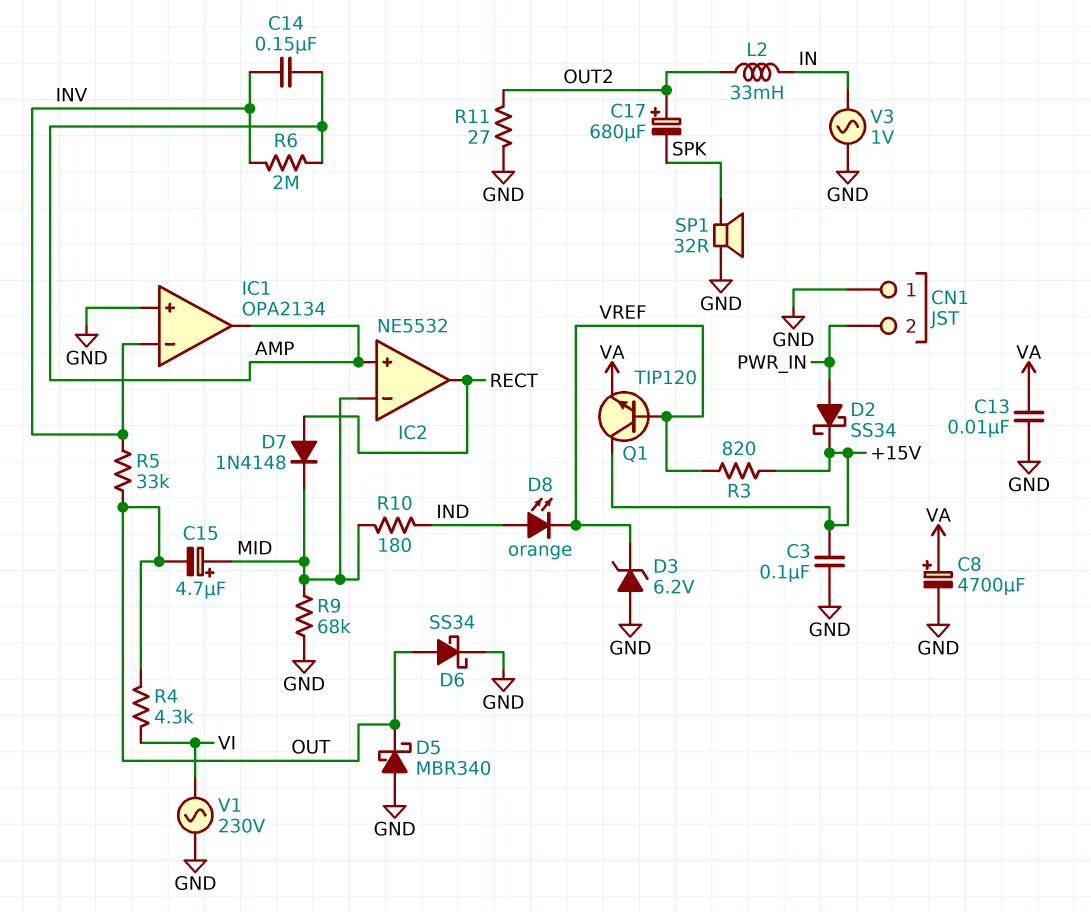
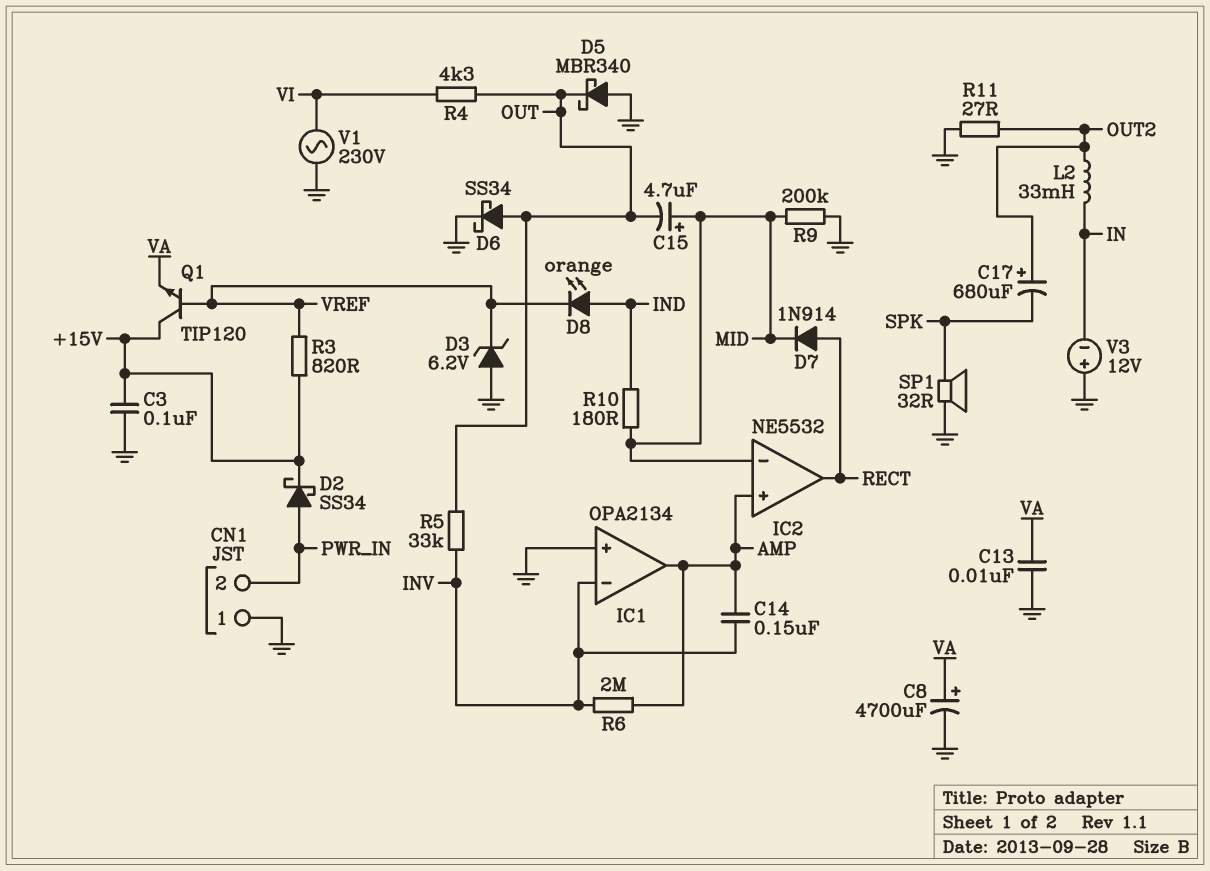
D7: diode 1N4148 (A RECT, K MID) -> diode 1N914 (A RECT, K MID)
R9: 68k (GND, MID) -> 200k (GND, MID)
V3: AC 1V (GND, IN) -> 12V (plus GND, minus IN)

